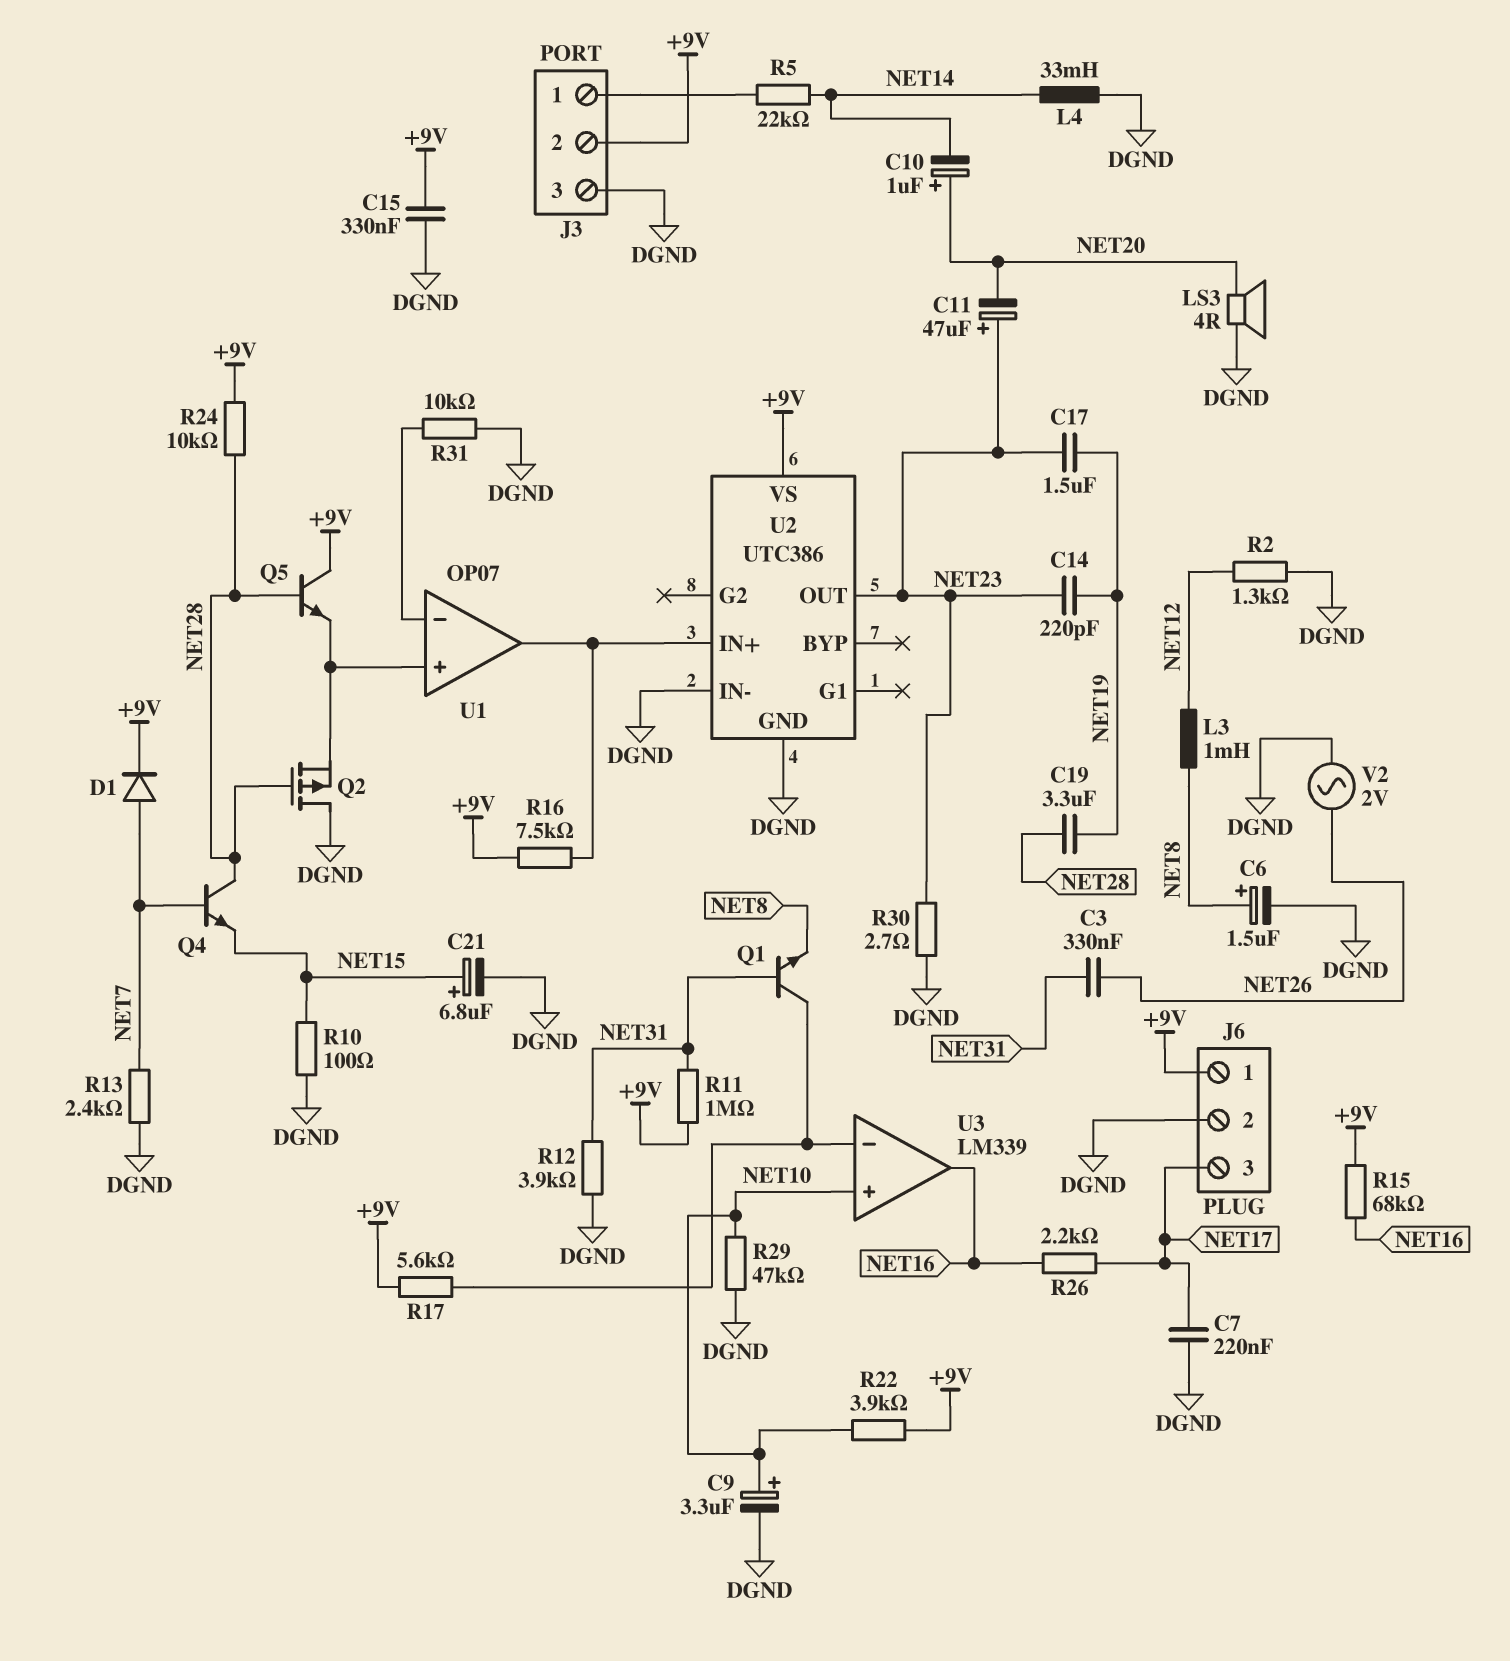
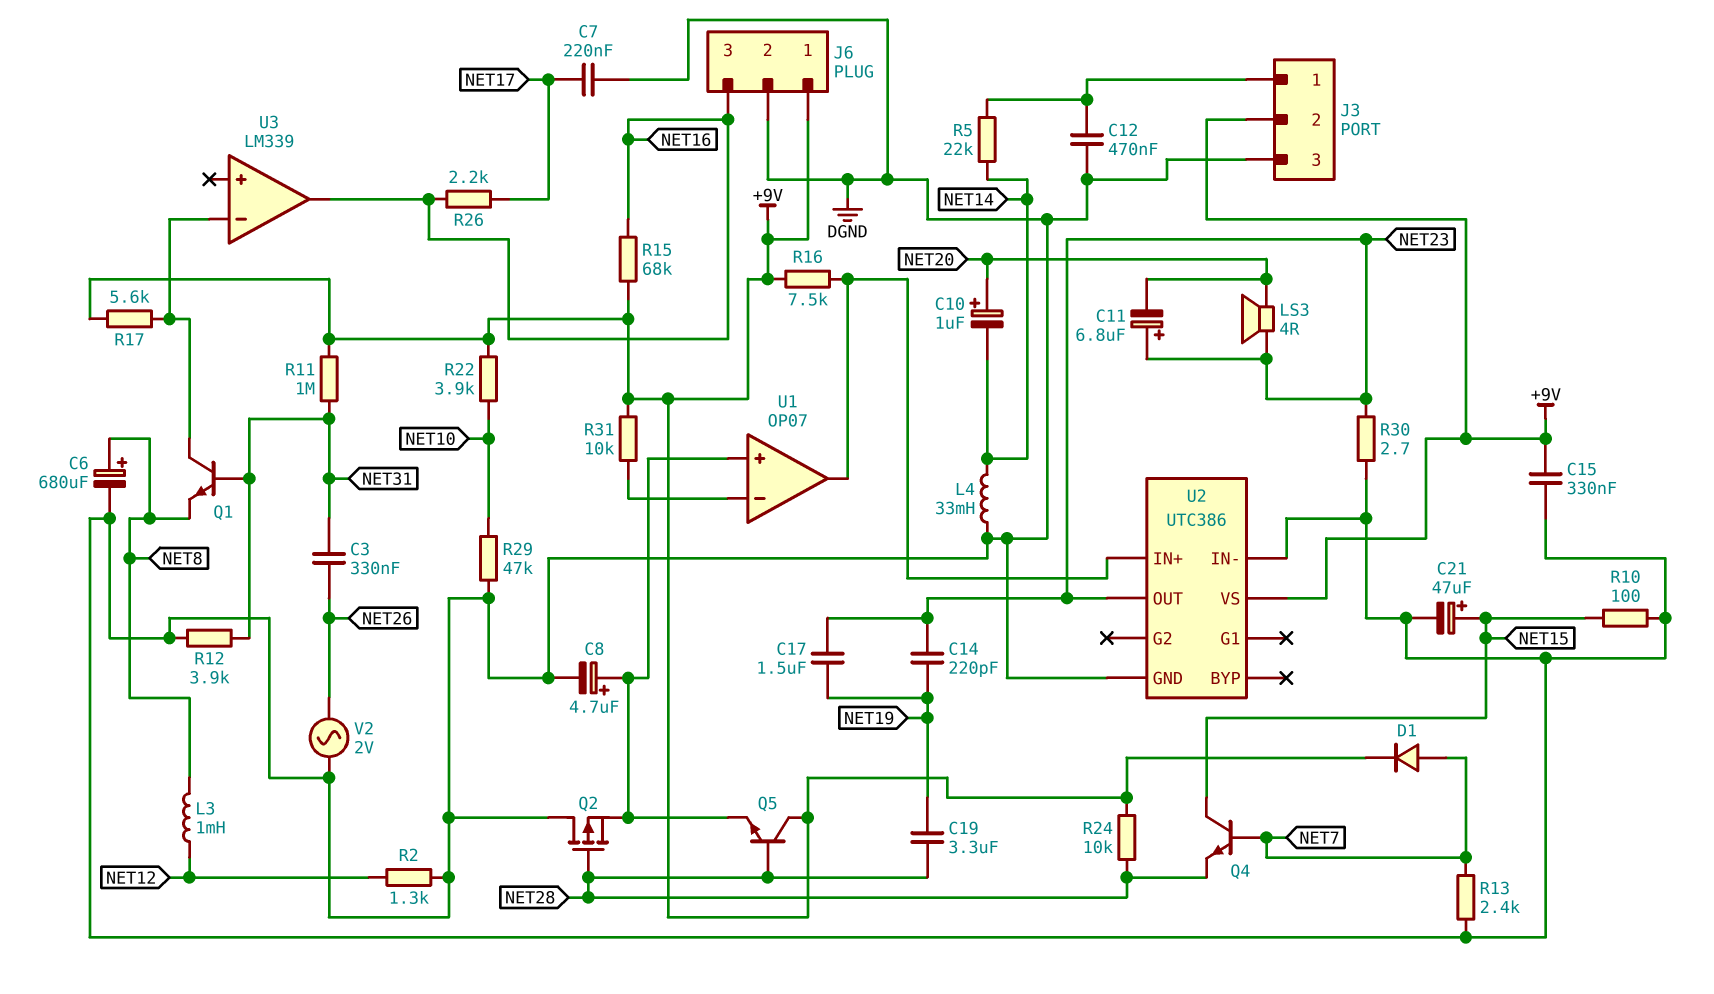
C6: 1.5uF (plus NET8, minus DGND) -> 680uF (plus NET8, minus DGND)
C8: none -> 4.7uF (plus U1/in+, minus DGND)
C9: 3.3uF (plus NET10, minus DGND) -> none
C11: 47uF (plus NET23, minus NET20) -> 6.8uF (plus NET23, minus NET20)
C12: none -> 470nF (DGND, J3/1)
C21: 6.8uF (plus NET15, minus DGND) -> 47uF (plus NET15, minus DGND)
J6 pin 3: NET17 -> NET16
LS3: speaker 4R (DGND, NET20) -> speaker 4R (NET20, NET23)
Q4: NPN (B NET7, C NET28, E NET15) -> NPN (B NET7, C NET15, E NET28)
R31: 10k (DGND, U1/in-) -> 10k (+9V, U1/in-)
U3 pin in+: NET10 -> none

